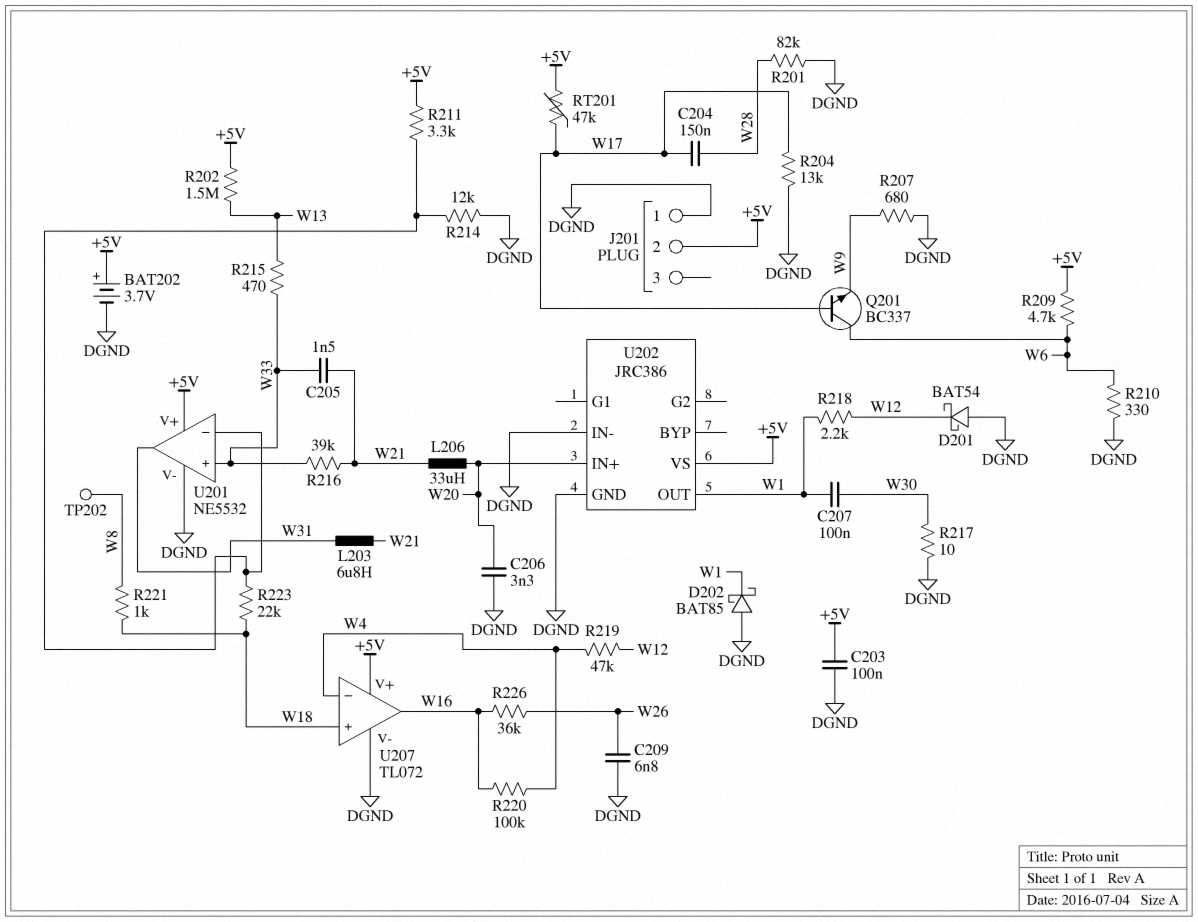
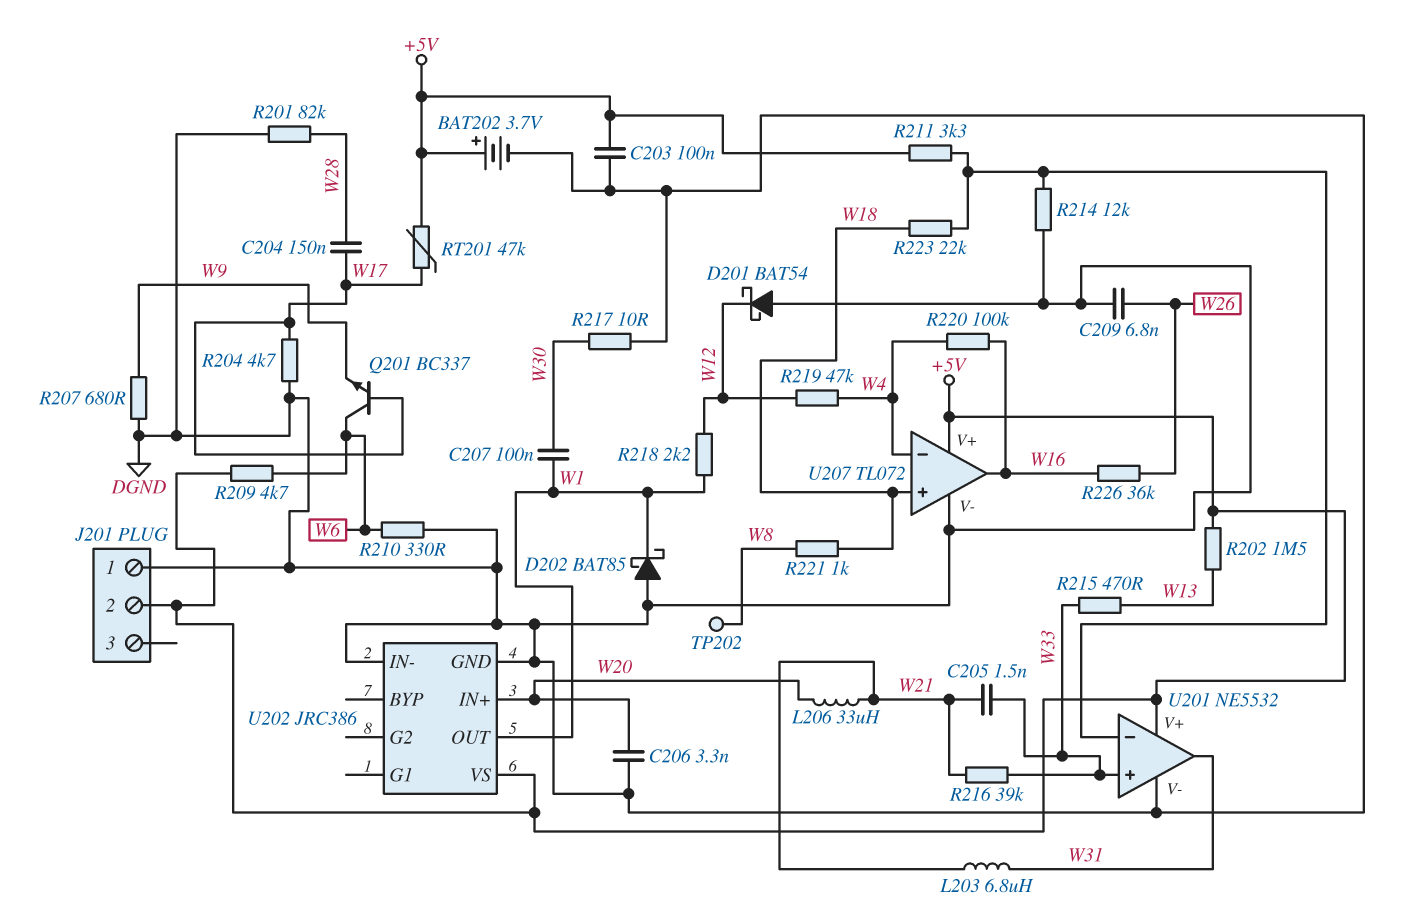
R204: 13k (DGND, W17) -> 4.7k (DGND, W17)

